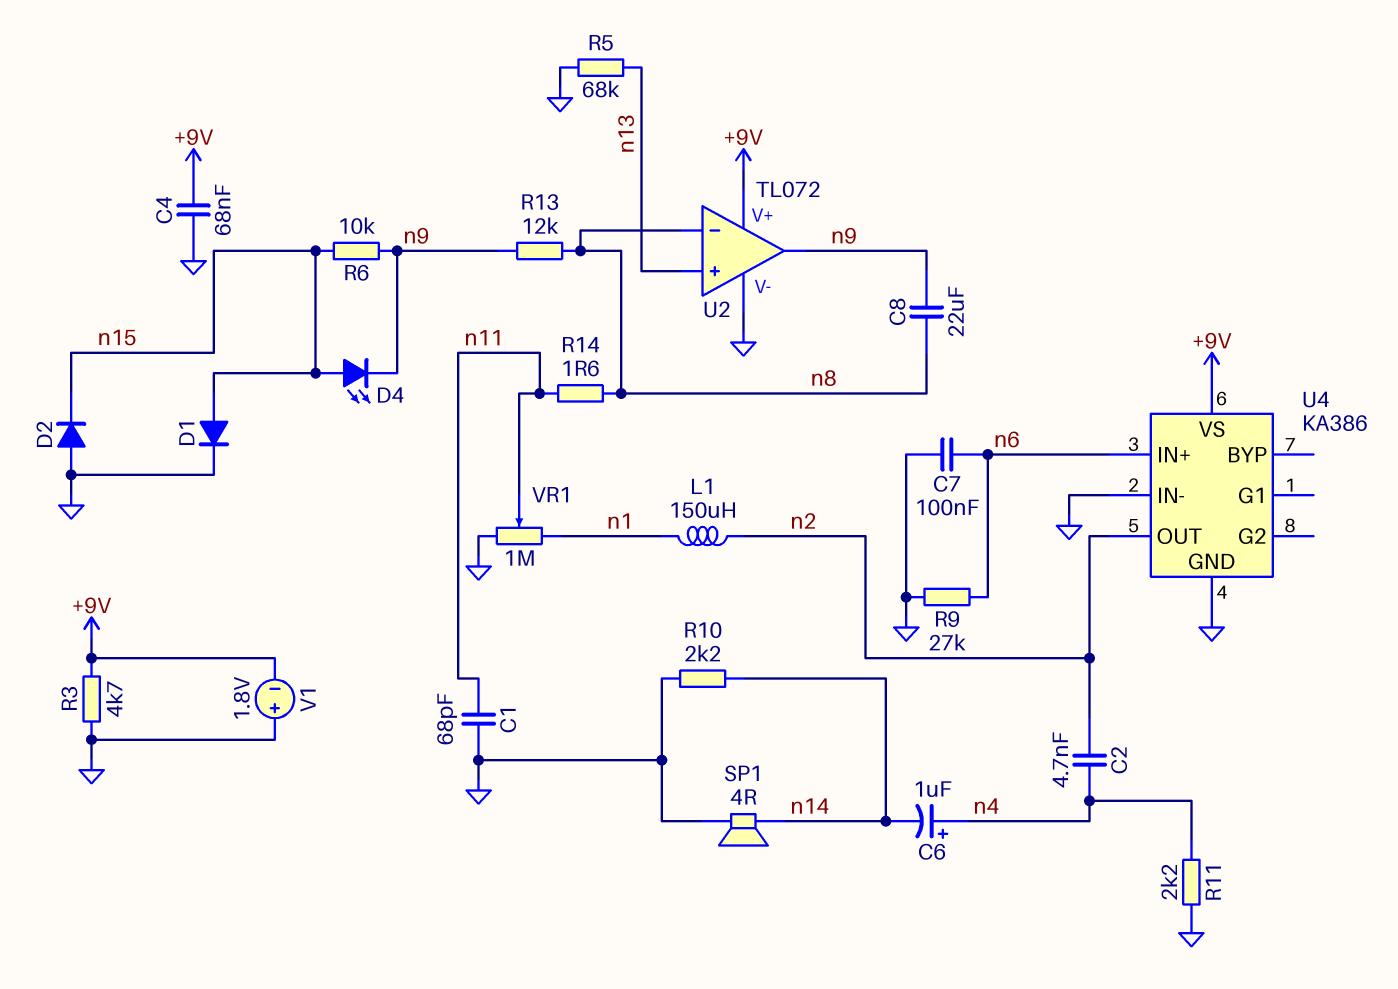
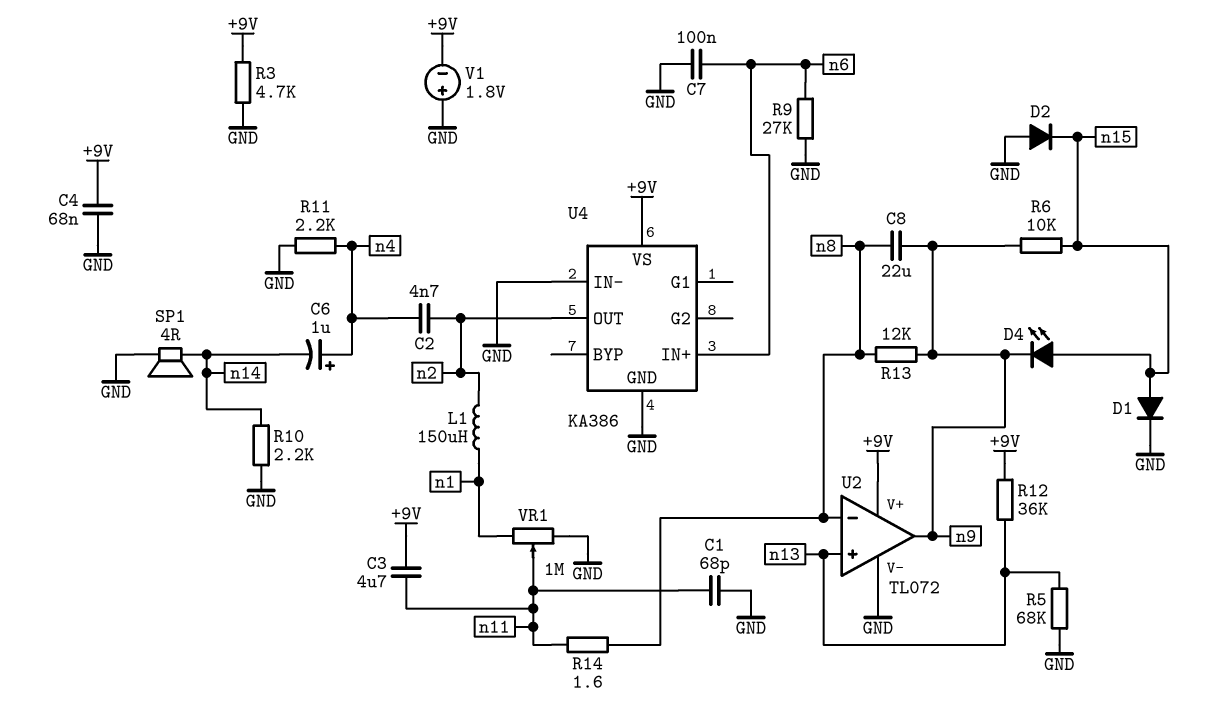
C3: none -> 4.7uF (+9V, n11)
R12: none -> 36k (+9V, n13)

